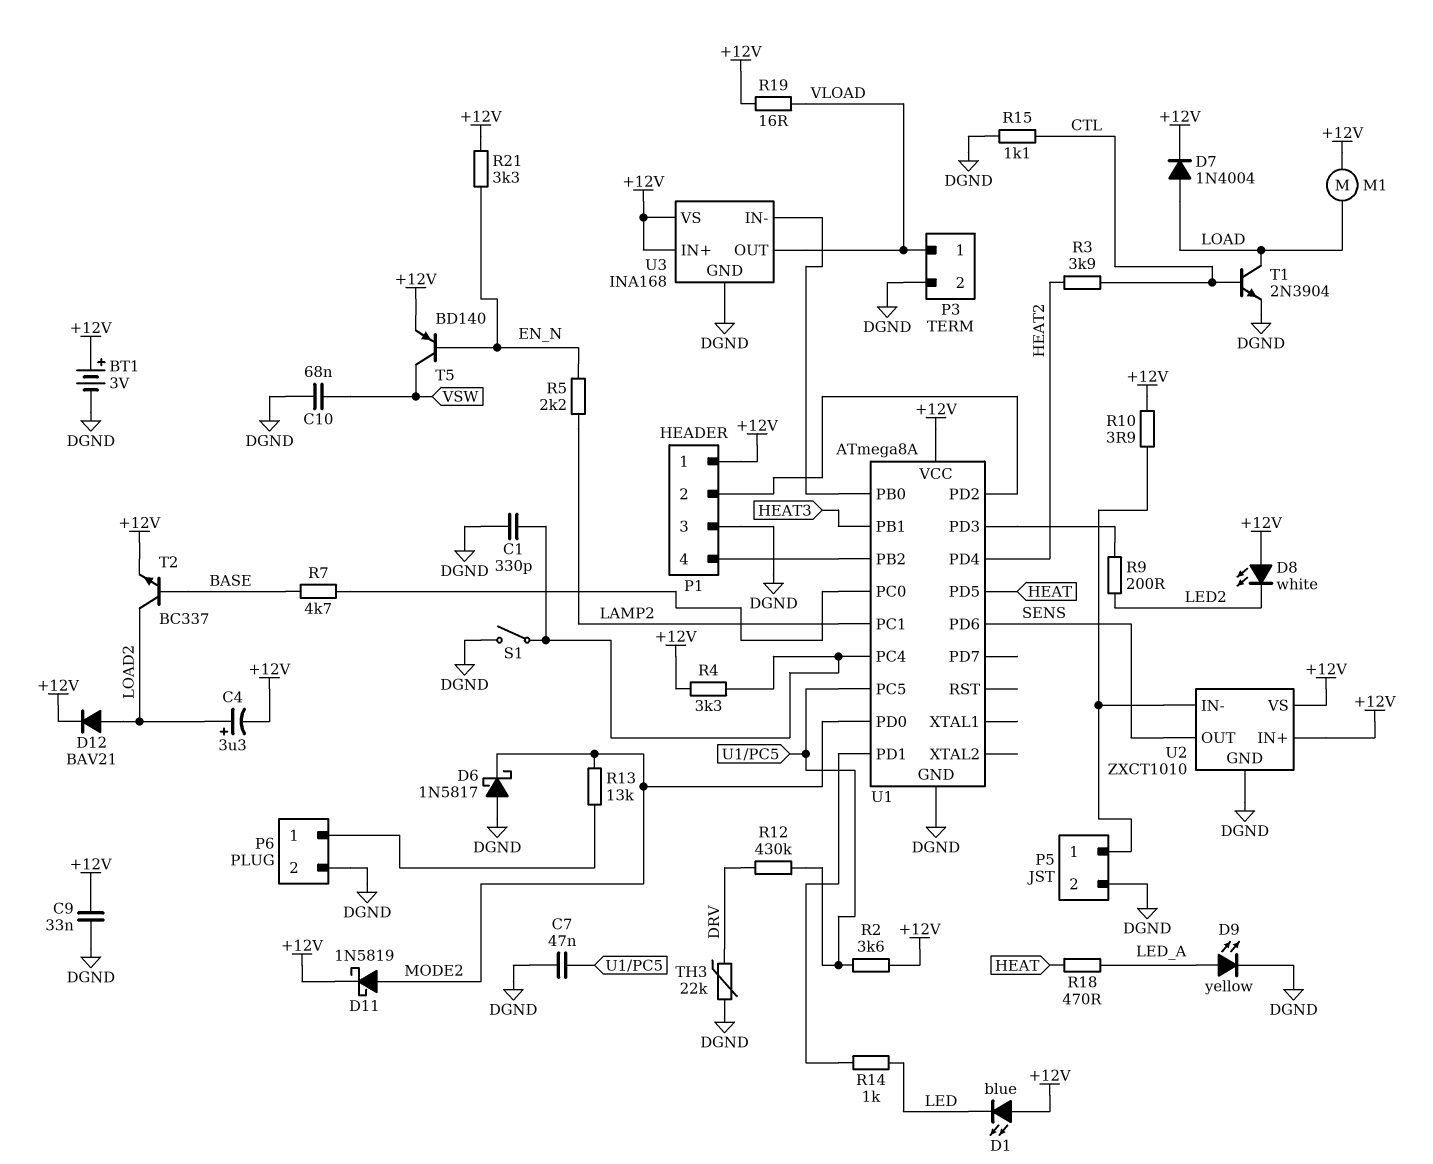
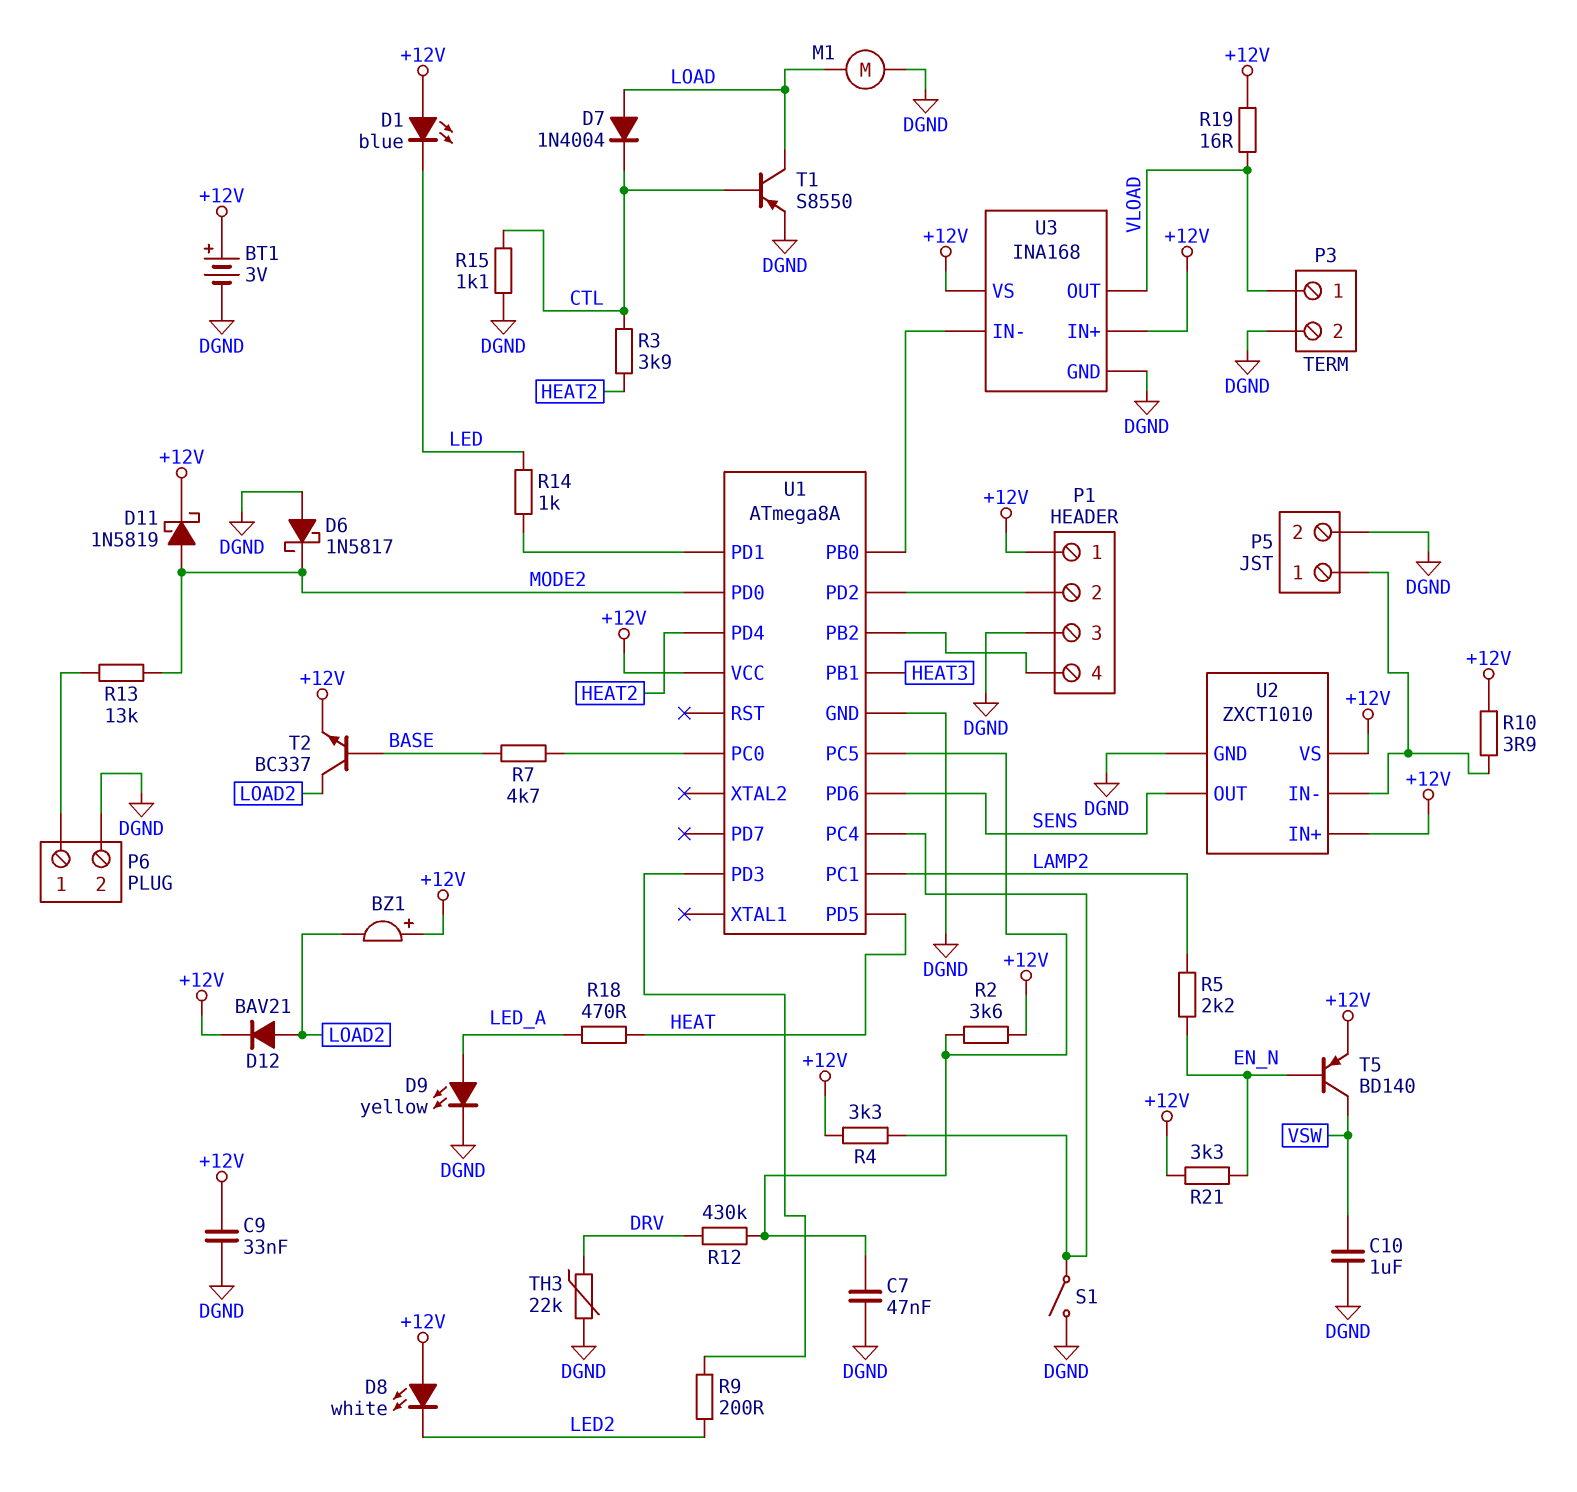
BZ1: none -> buzzer (plus +12V, minus LOAD2)
C1: 330pF (DGND, U1/PC4) -> none
C4: 3.3uF (plus LOAD2, minus +12V) -> none
C10: 68nF (DGND, VSW) -> 1uF (DGND, VSW)
D7: diode 1N4004 (A LOAD, K +12V) -> diode 1N4004 (A LOAD, K CTL)
M1: motor (+12V, LOAD) -> motor (DGND, LOAD)
T1: NPN 2N3904 (B CTL, C LOAD, E DGND) -> PNP S8550 (B CTL, C LOAD, E DGND)

